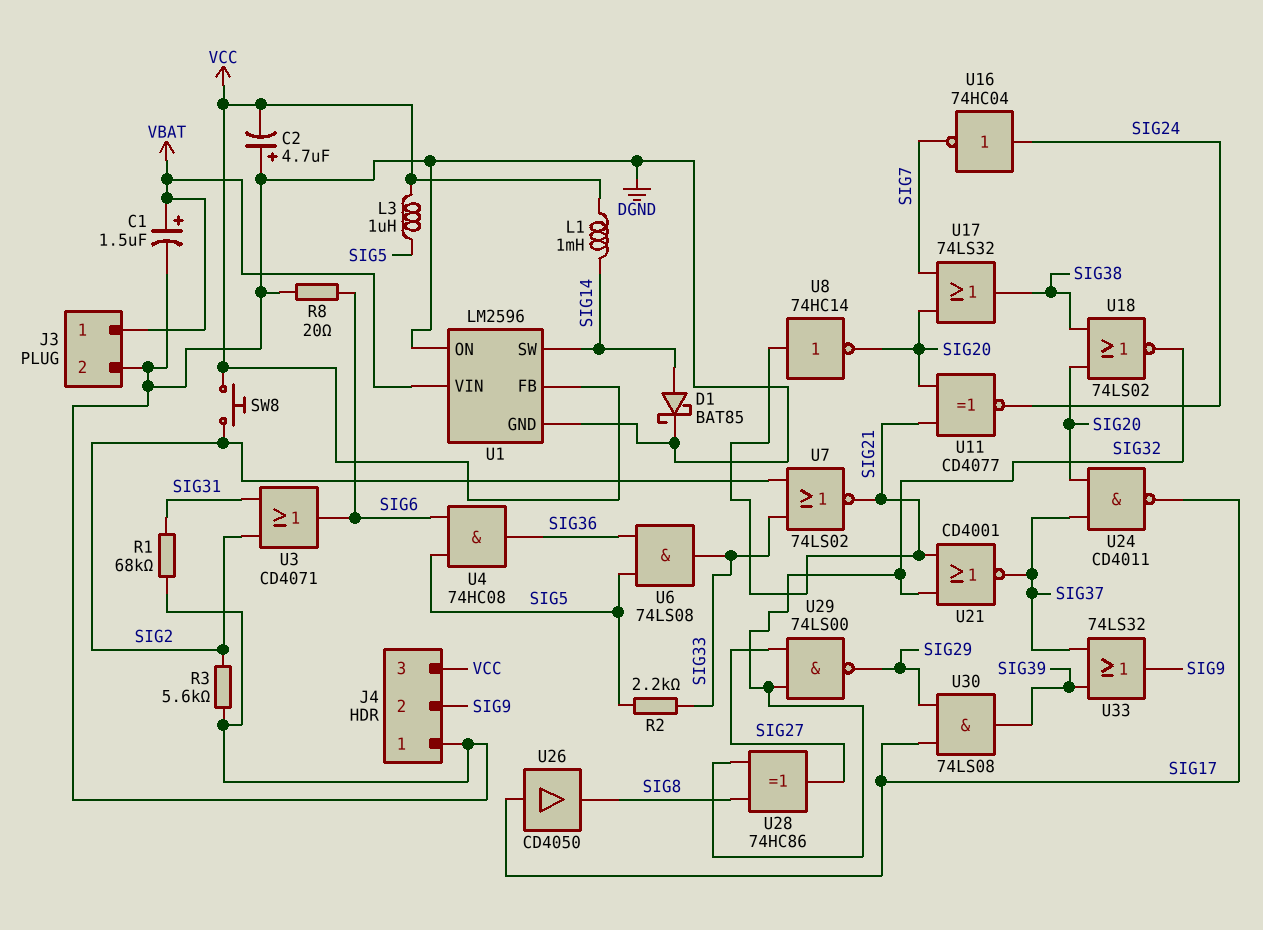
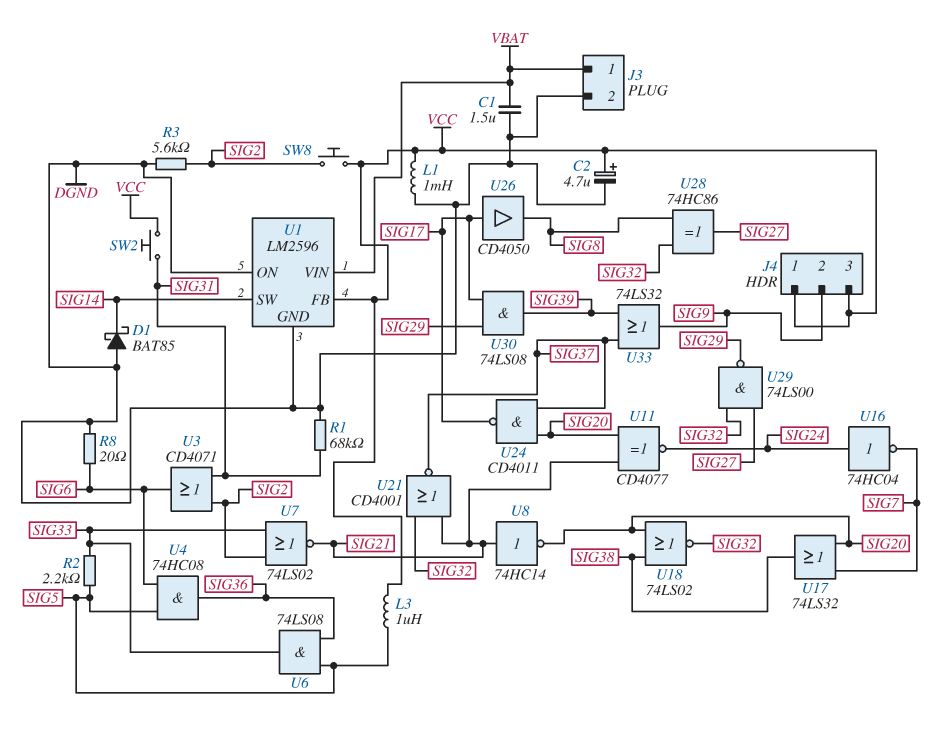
C1: 1.5uF (plus VBAT, minus DGND) -> 1.5uF (DGND, VBAT)
C2: 4.7uF (plus DGND, minus VCC) -> 4.7uF (plus VCC, minus DGND)
D1: schottky BAT85 (A SIG14, K DGND) -> schottky BAT85 (A DGND, K SIG14)
J4 pin 1: DGND -> VCC
L1: 1mH (SIG14, VCC) -> 1mH (DGND, VCC)
SW2: none -> button (SIG31, VCC)

